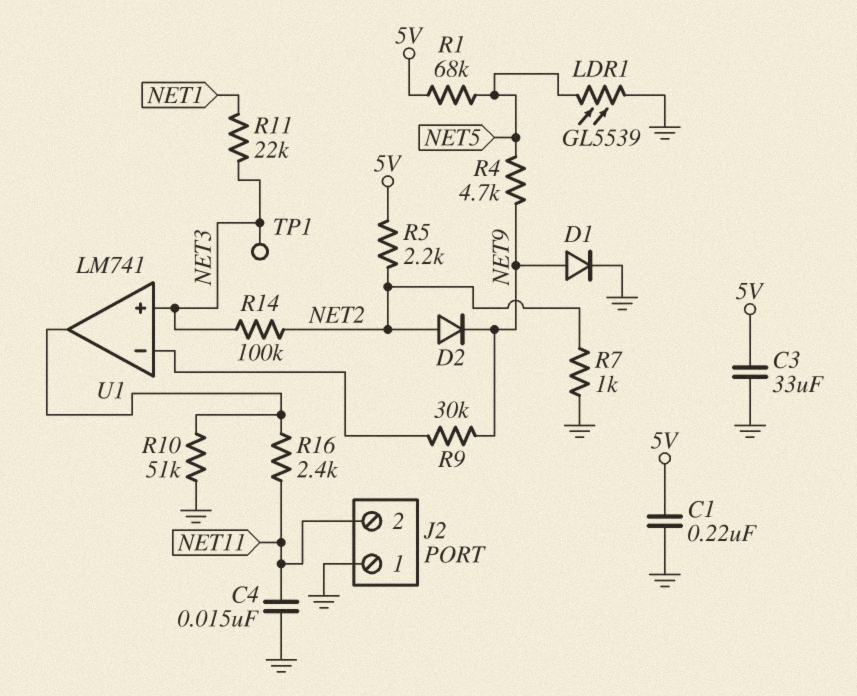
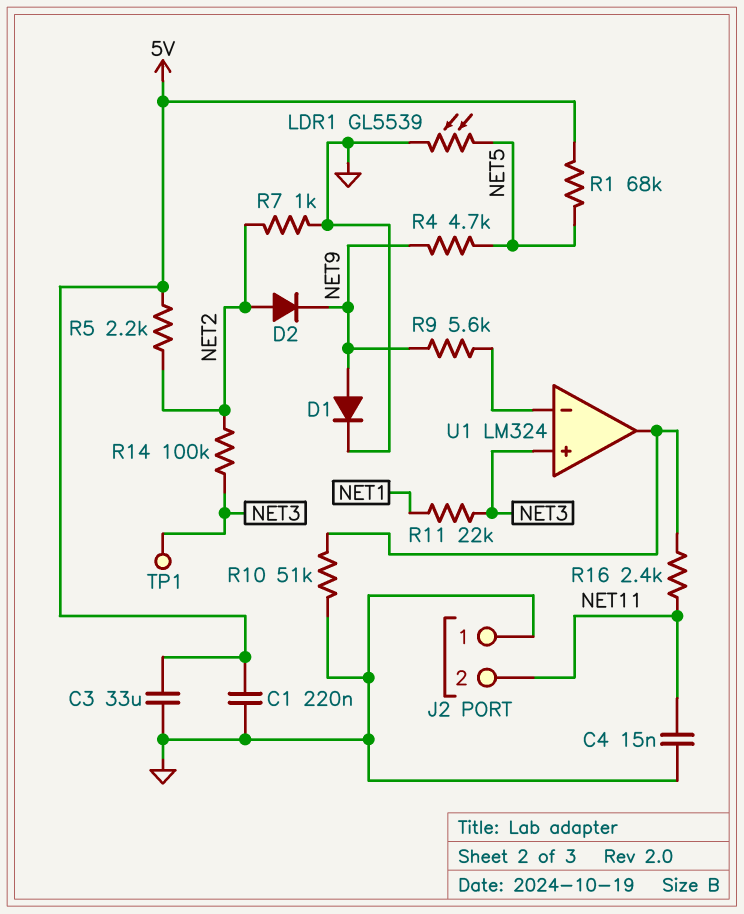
R9: 30k (NET9, U1/in-) -> 5.6k (NET9, U1/in-)
U1: LM741 -> LM324

